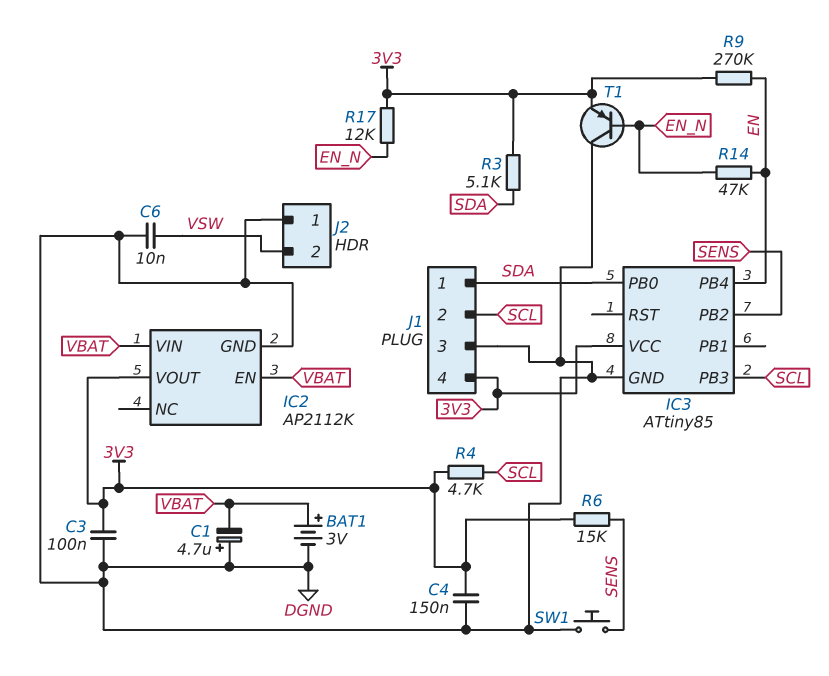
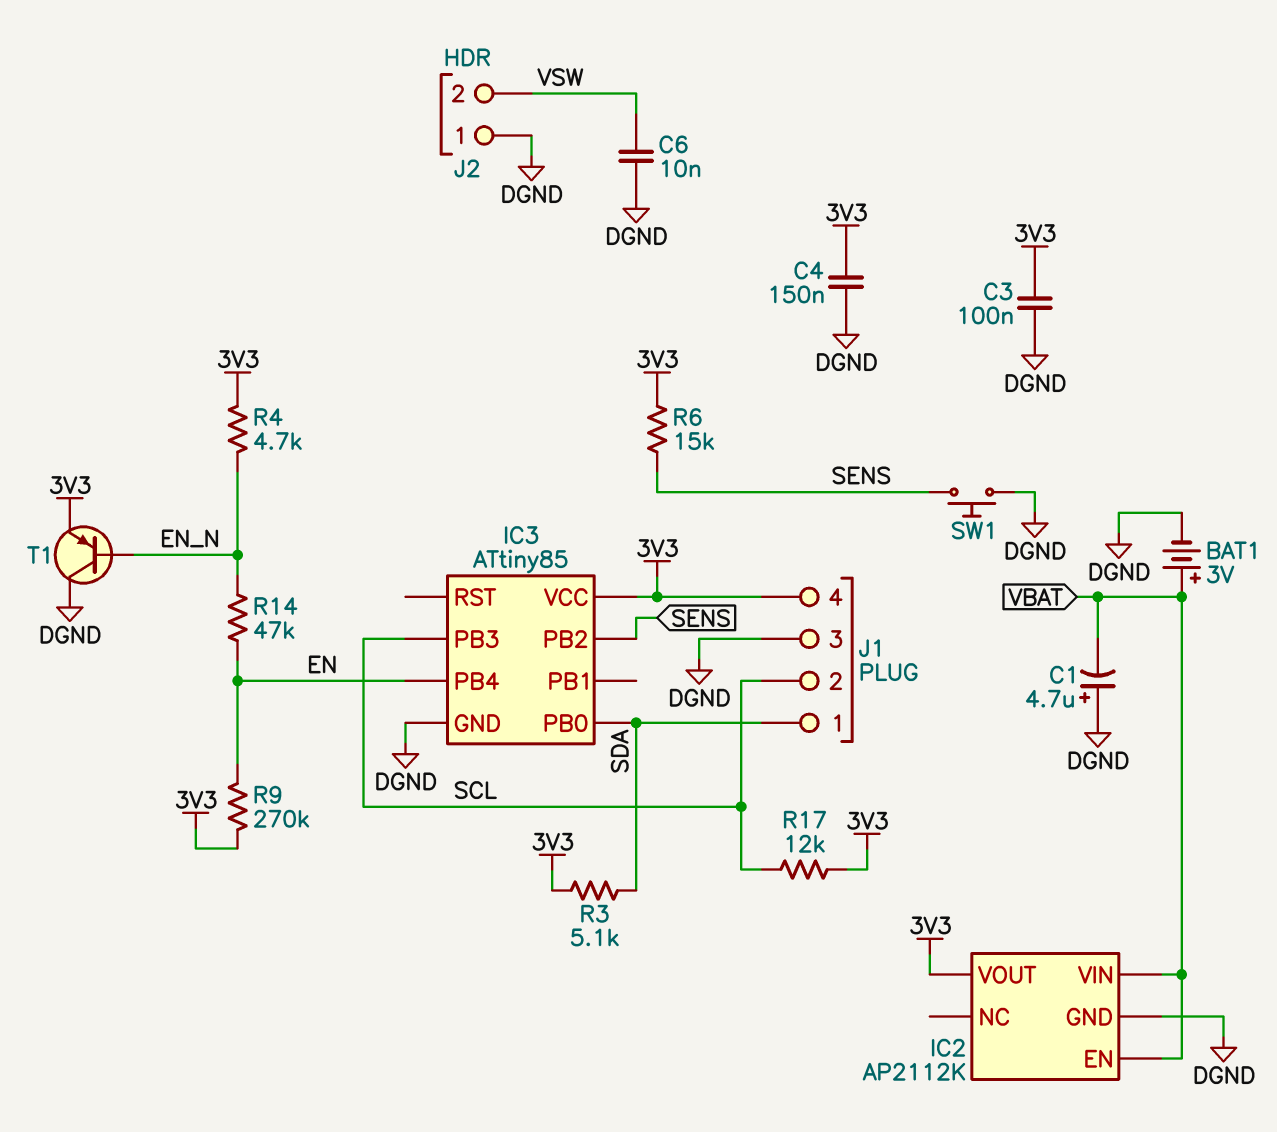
R4: 4.7k (3V3, SCL) -> 4.7k (3V3, EN_N)
R17: 12k (3V3, EN_N) -> 12k (3V3, SCL)

